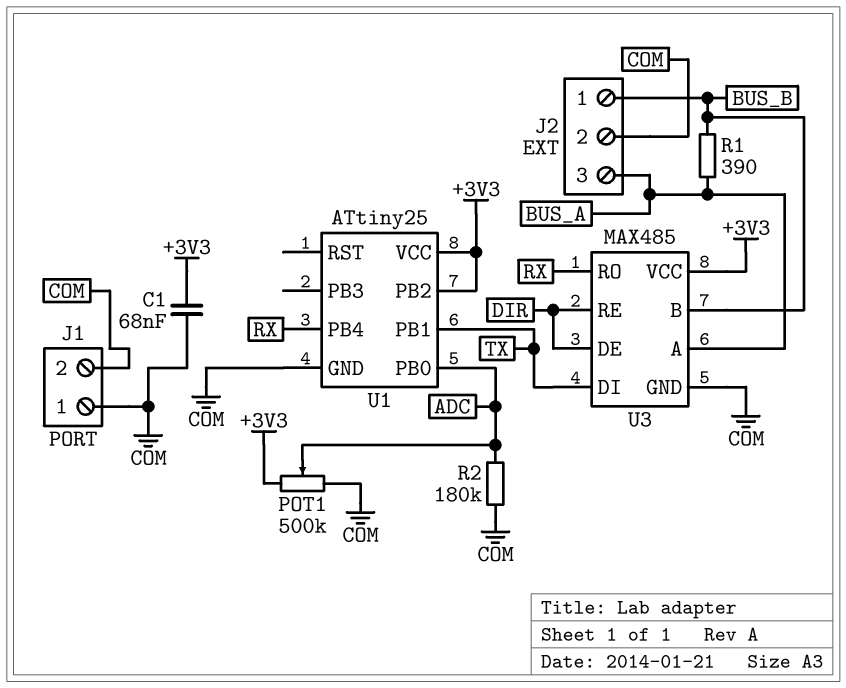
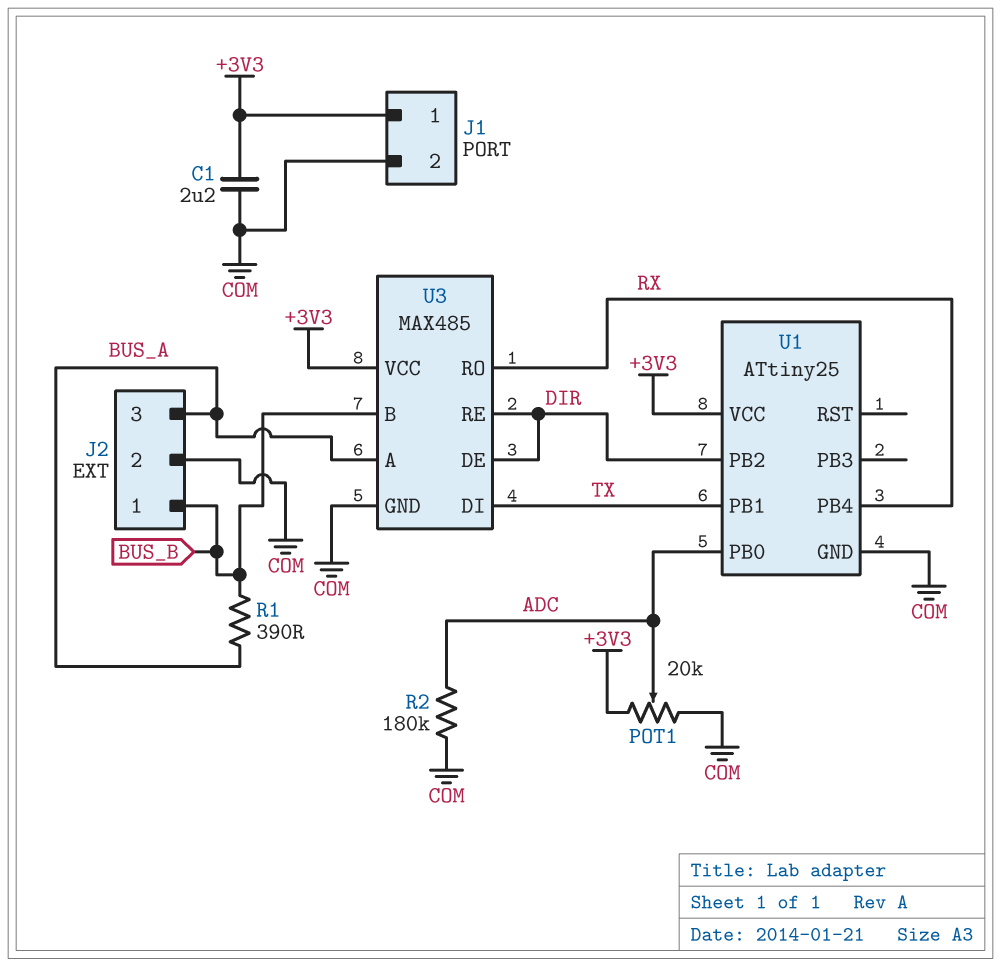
C1: 68nF (+3V3, COM) -> 2.2uF (+3V3, COM)
J1 pin 1: COM -> +3V3
POT1: 500k (+3V3, COM, wiper ADC) -> 20k (+3V3, COM, wiper ADC)
U1 pin PB2: +3V3 -> DIR

